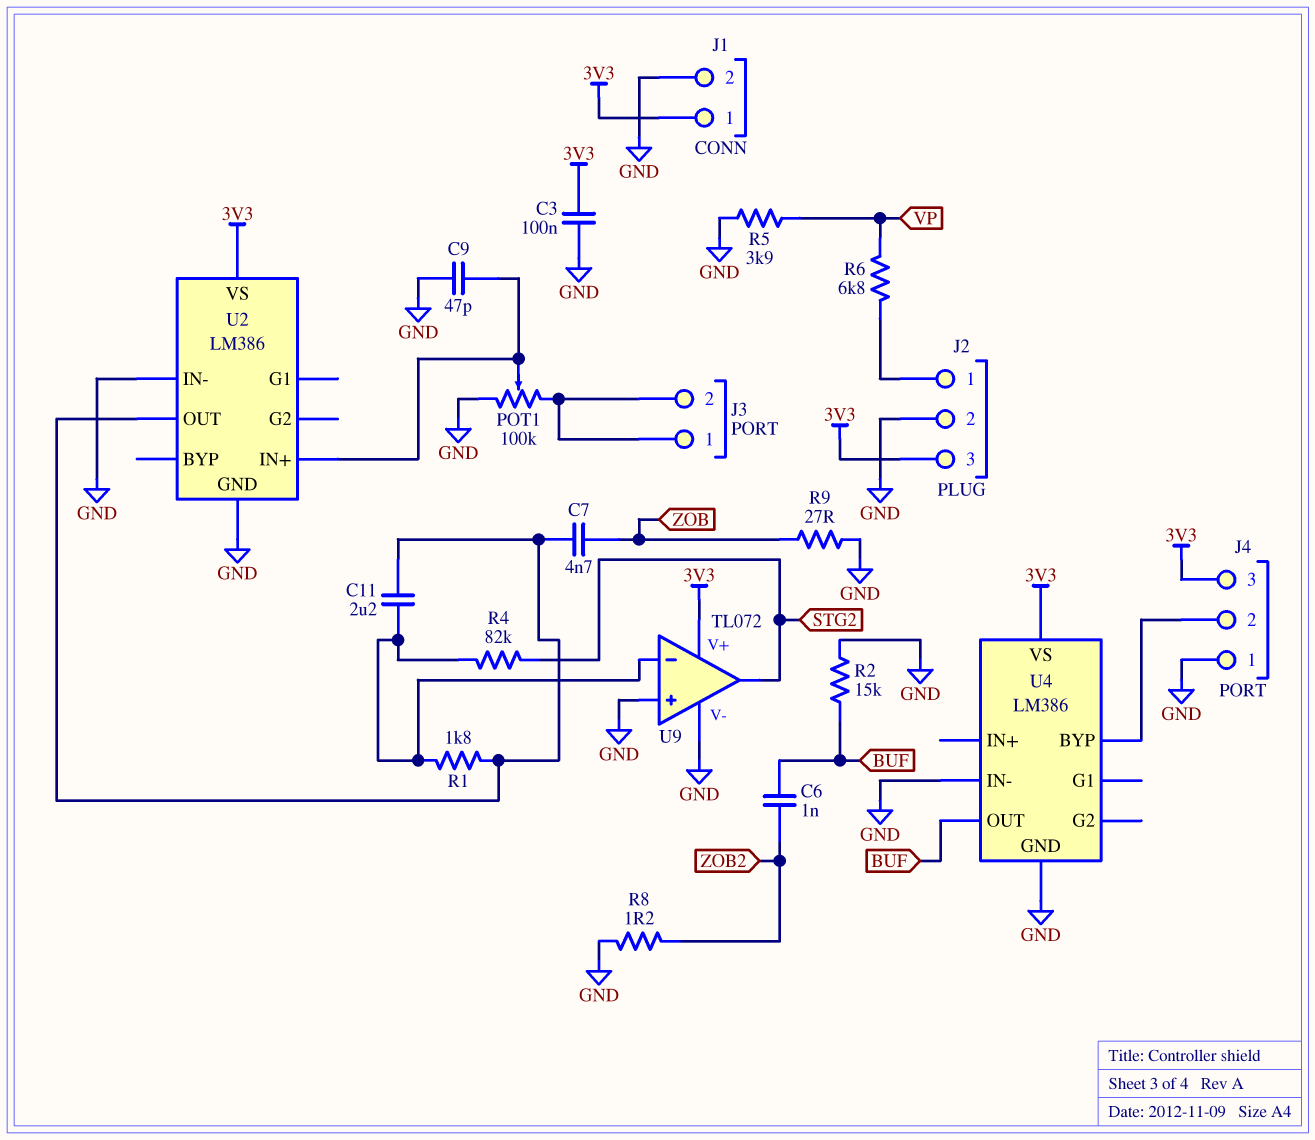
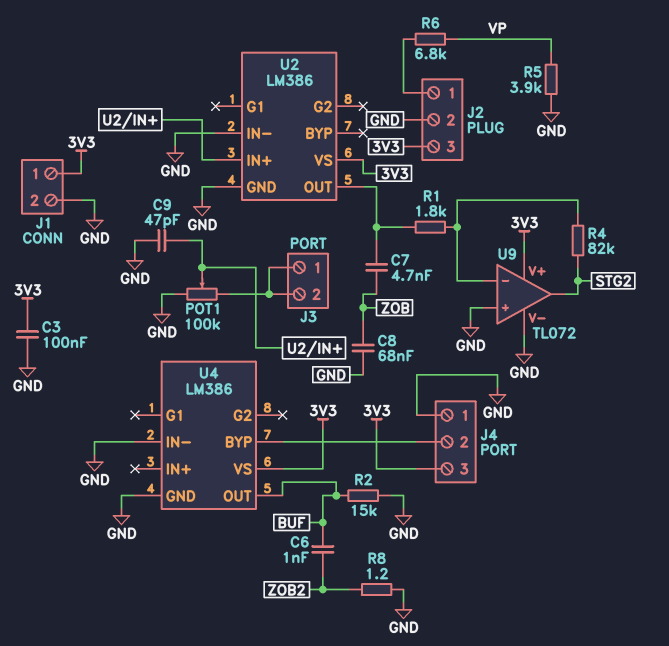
C8: none -> 68nF (GND, ZOB)
C11: 2.2uF (U2/OUT, U9/in-) -> none
R9: 27 (GND, ZOB) -> none

